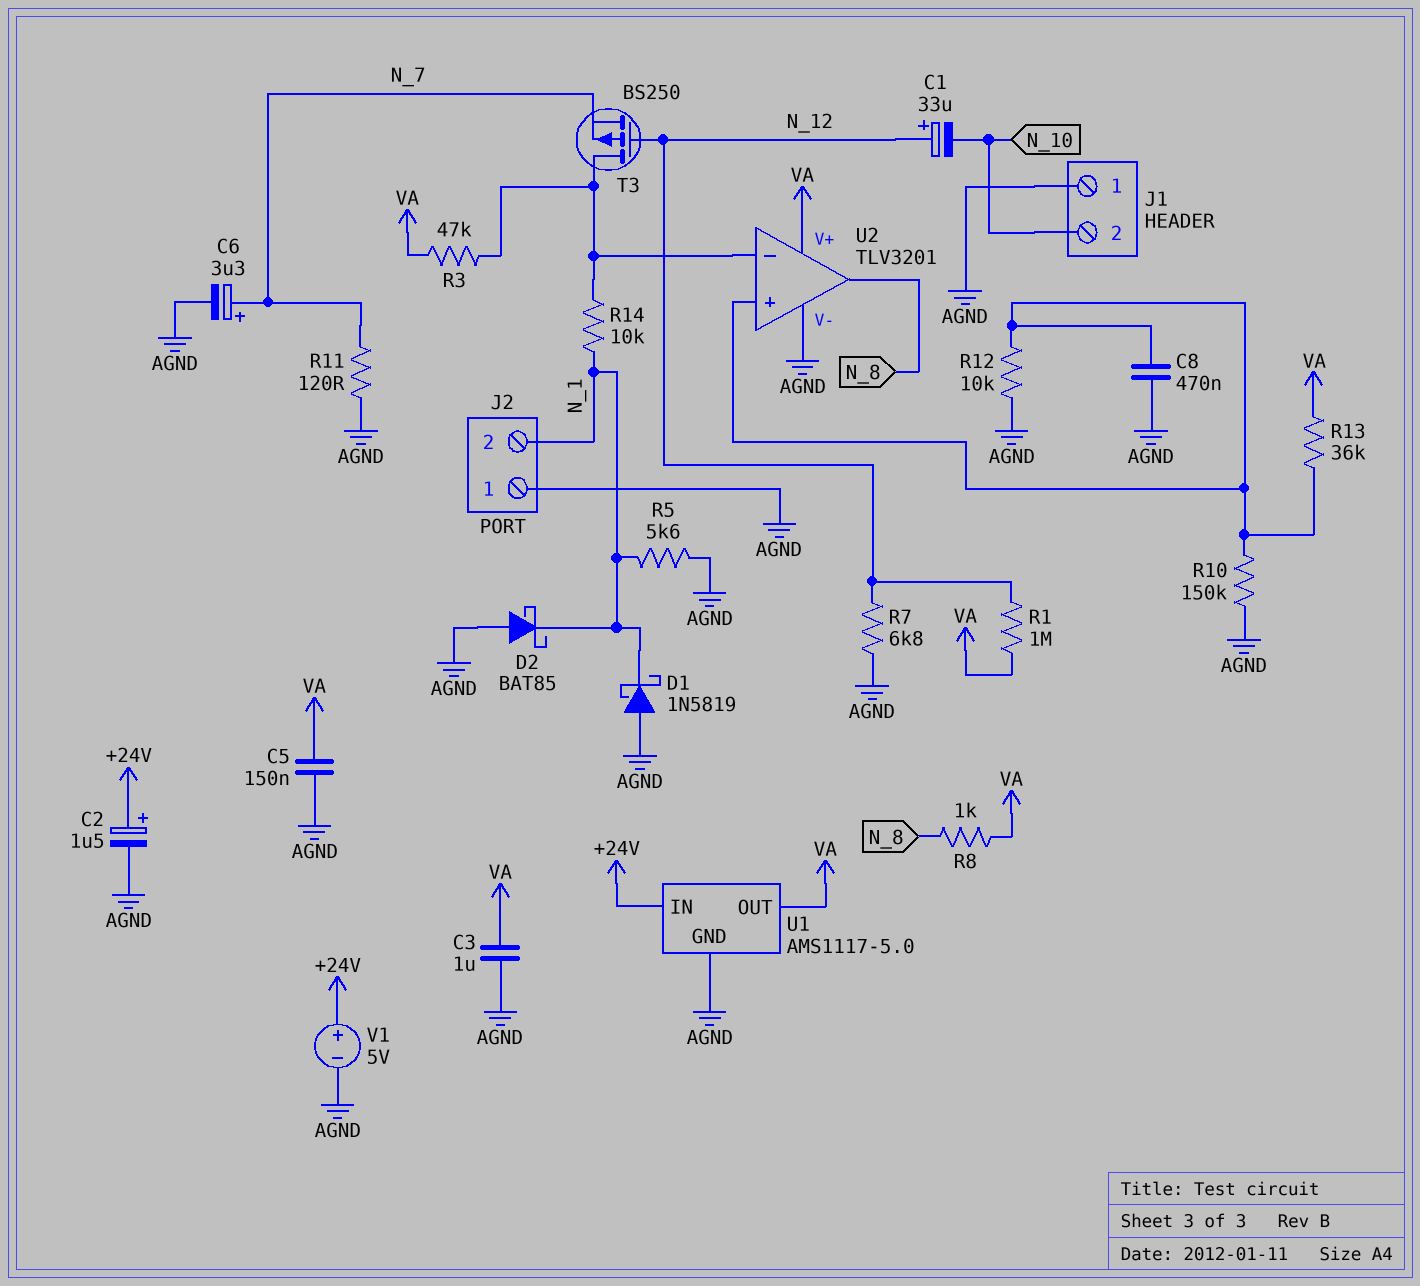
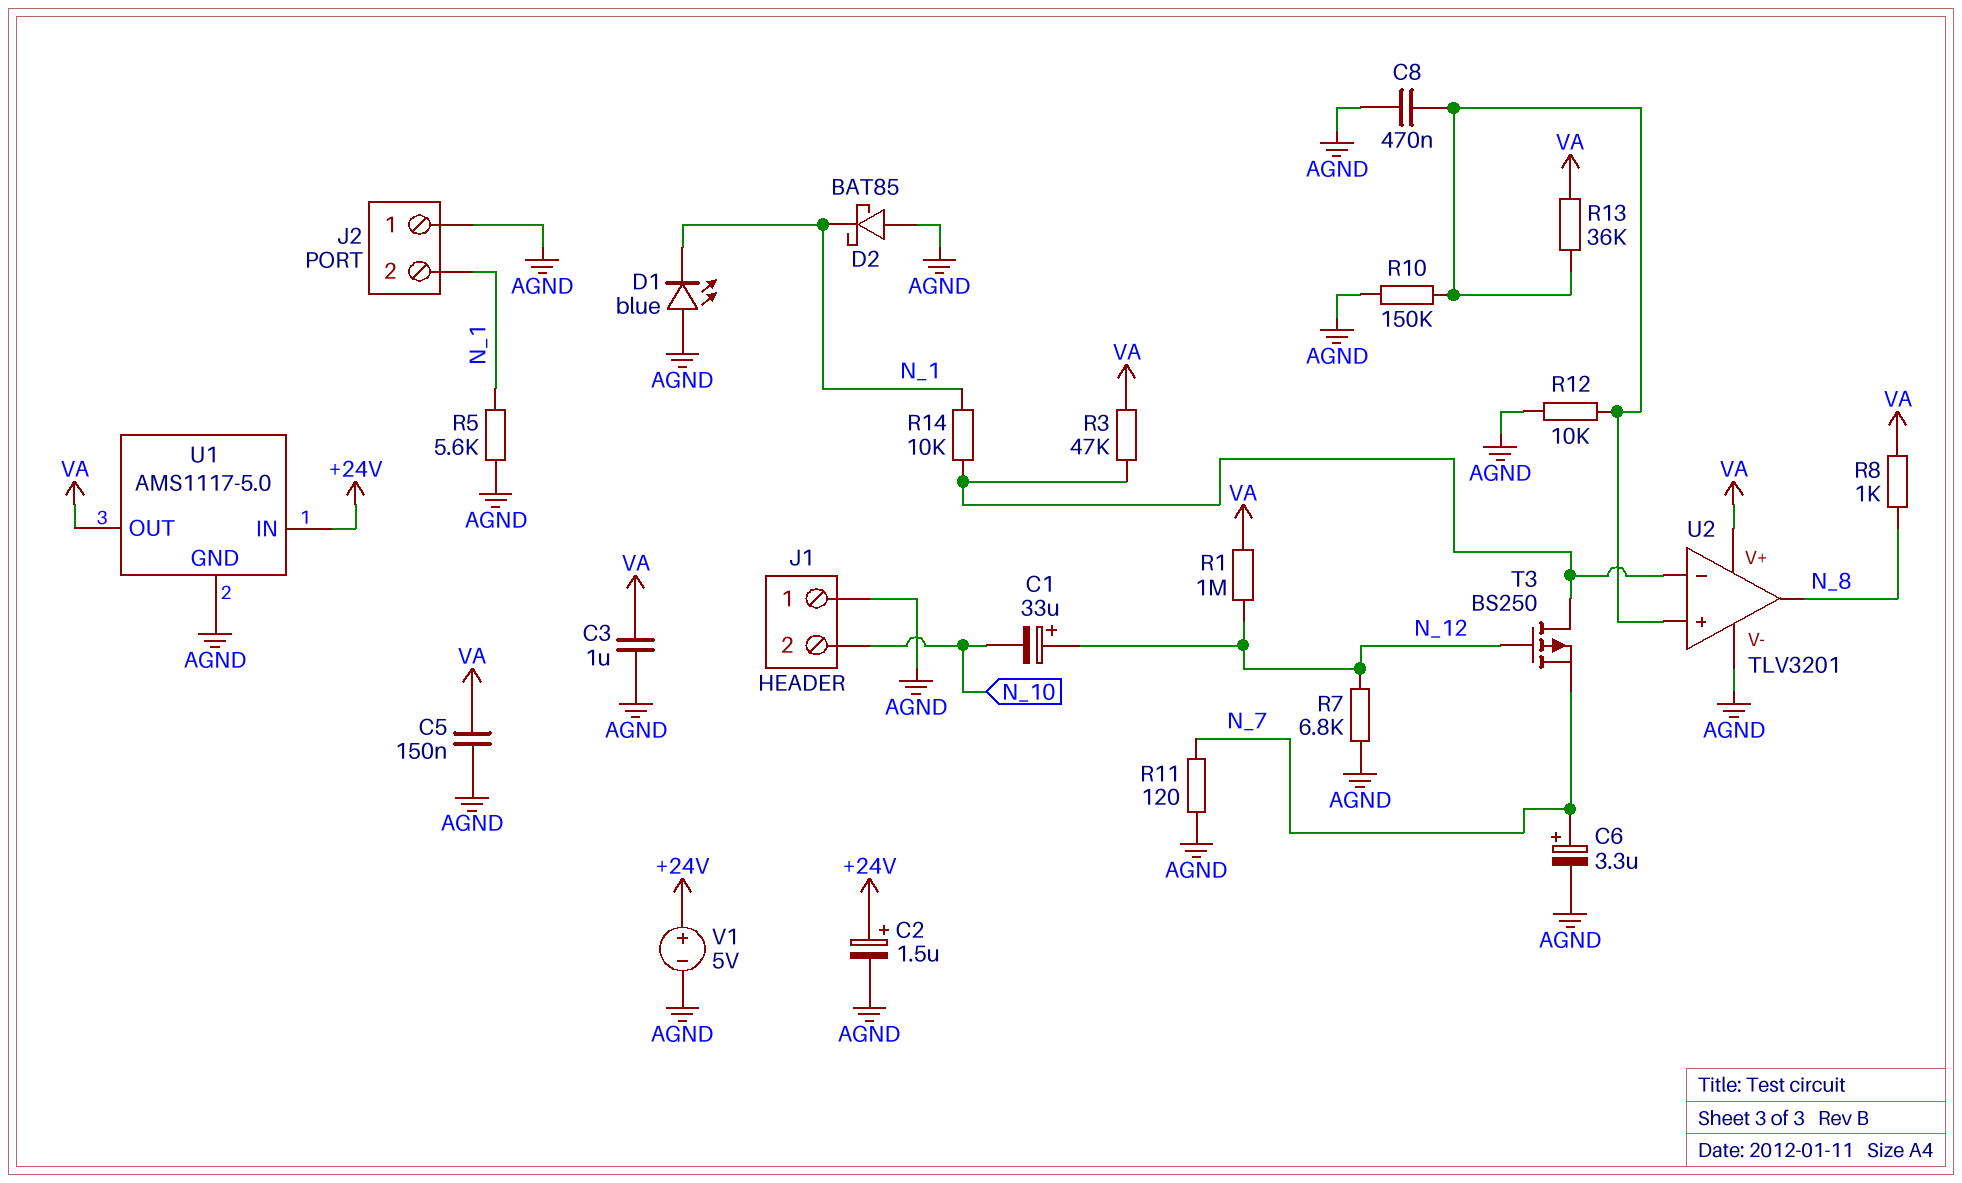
D1: schottky 1N5819 (A AGND, K N_1) -> LED blue (A AGND, K N_1)

